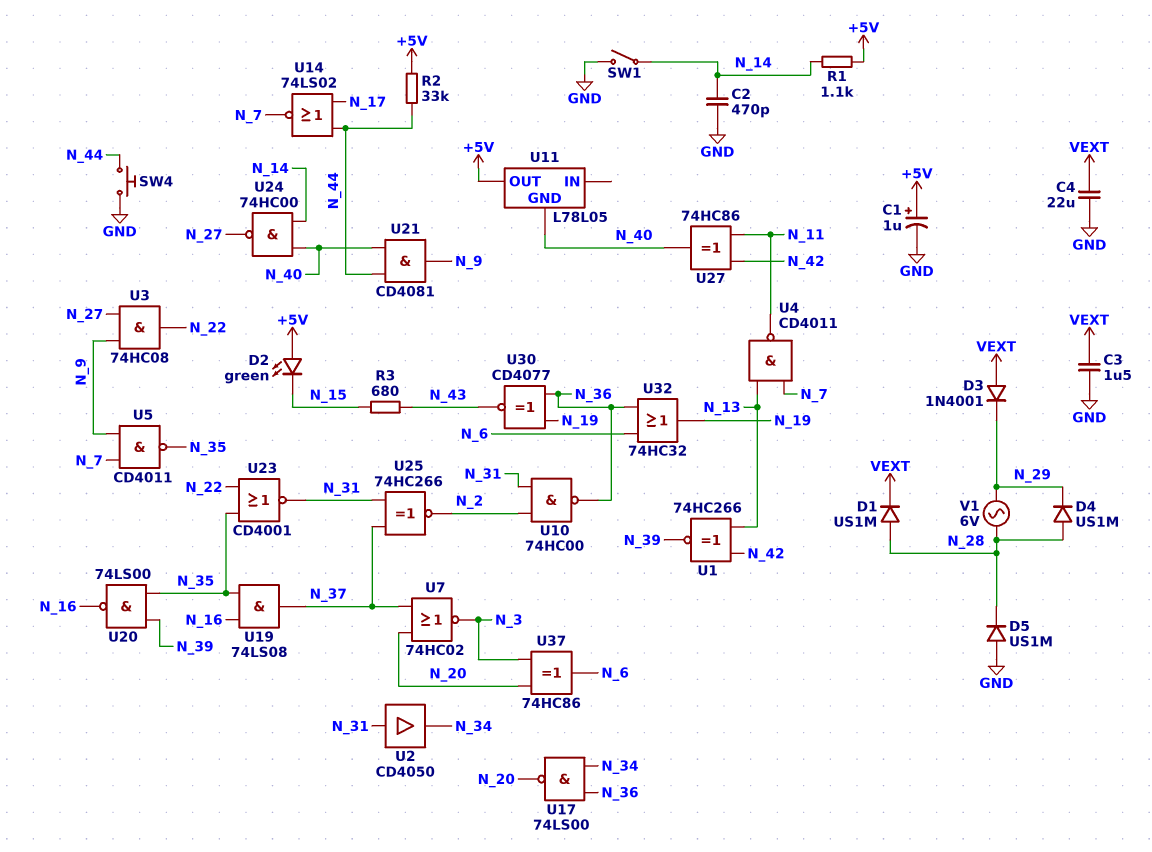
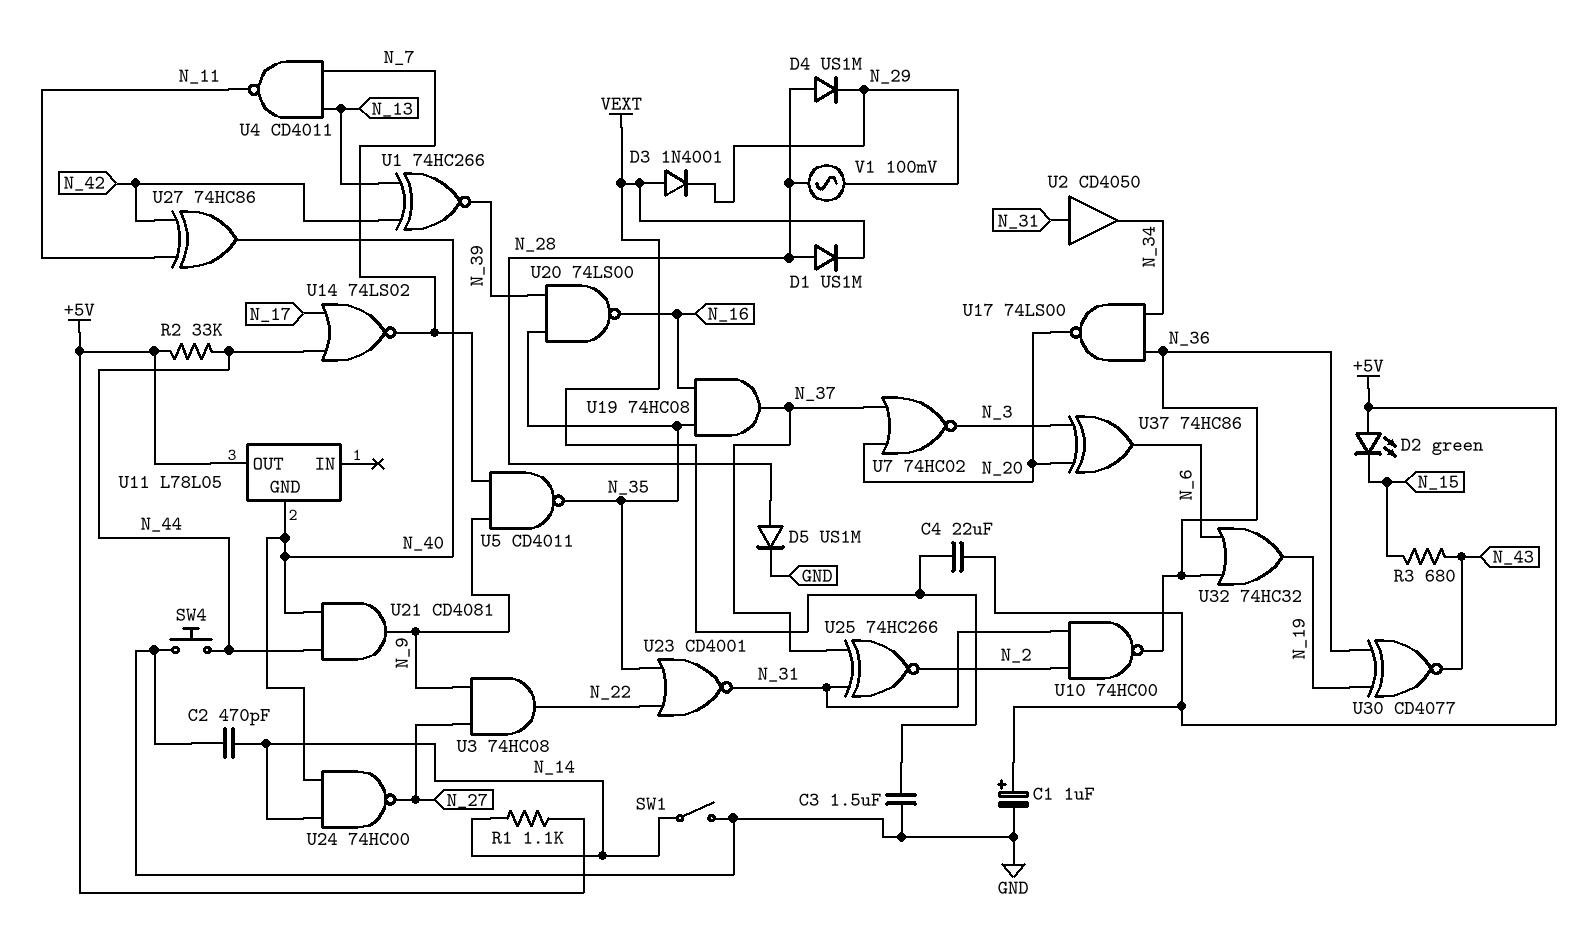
C4: 22uF (GND, VEXT) -> 22uF (+5V, VEXT)
D5: diode US1M (A GND, K N_28) -> diode US1M (A N_28, K GND)
U19: AND 74LS08 (in N_16, in N_35, out N_37) -> AND 74HC08 (in N_16, in N_35, out N_37)
V1: AC 6V (N_28, N_29) -> AC 100mV (N_28, N_29)

